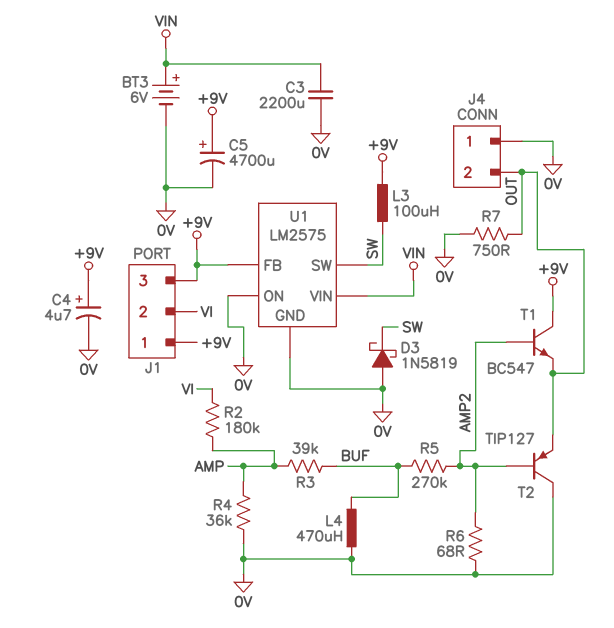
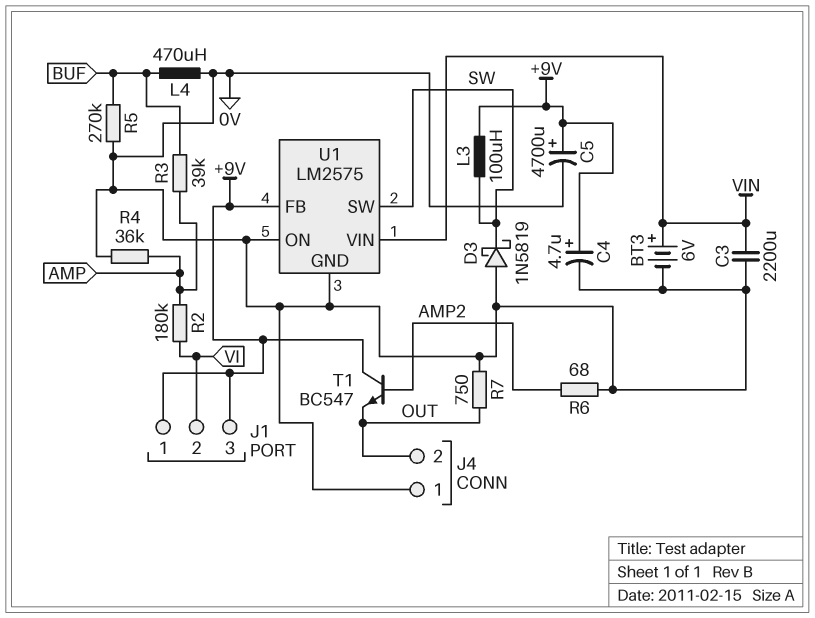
R5: 270k (AMP2, BUF) -> 270k (0V, BUF)
T2: PNP TIP127 (B AMP2, C 0V, E OUT) -> none

